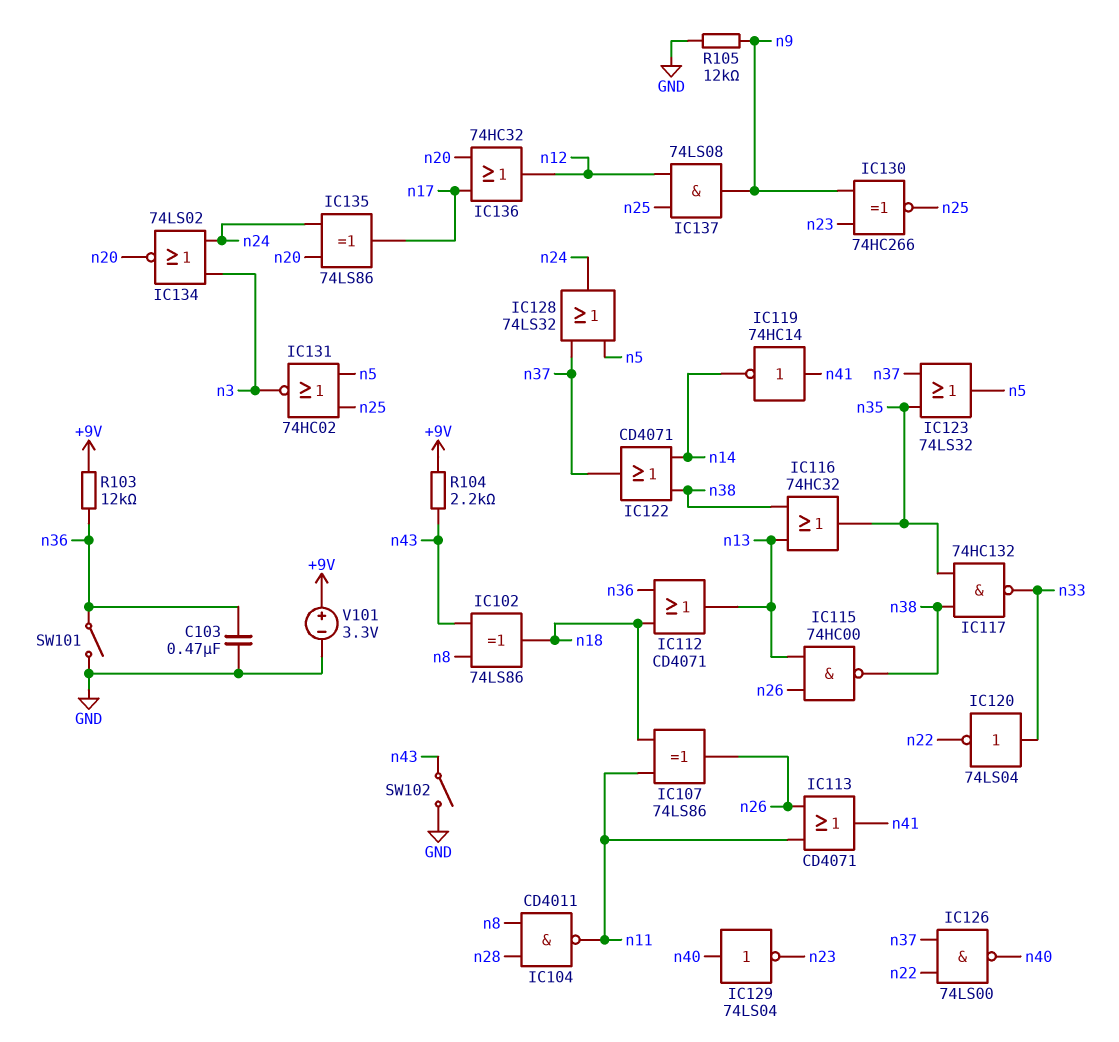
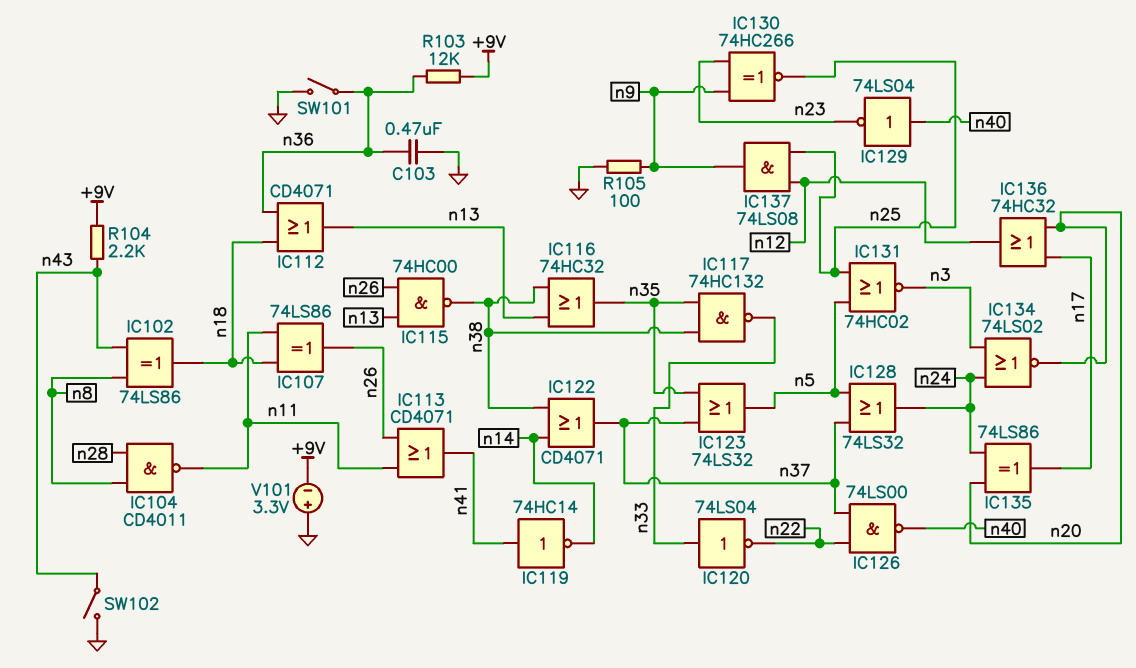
R105: 12k (GND, n9) -> 100 (GND, n9)
V101: 3.3V (plus +9V, minus GND) -> 3.3V (plus GND, minus +9V)

